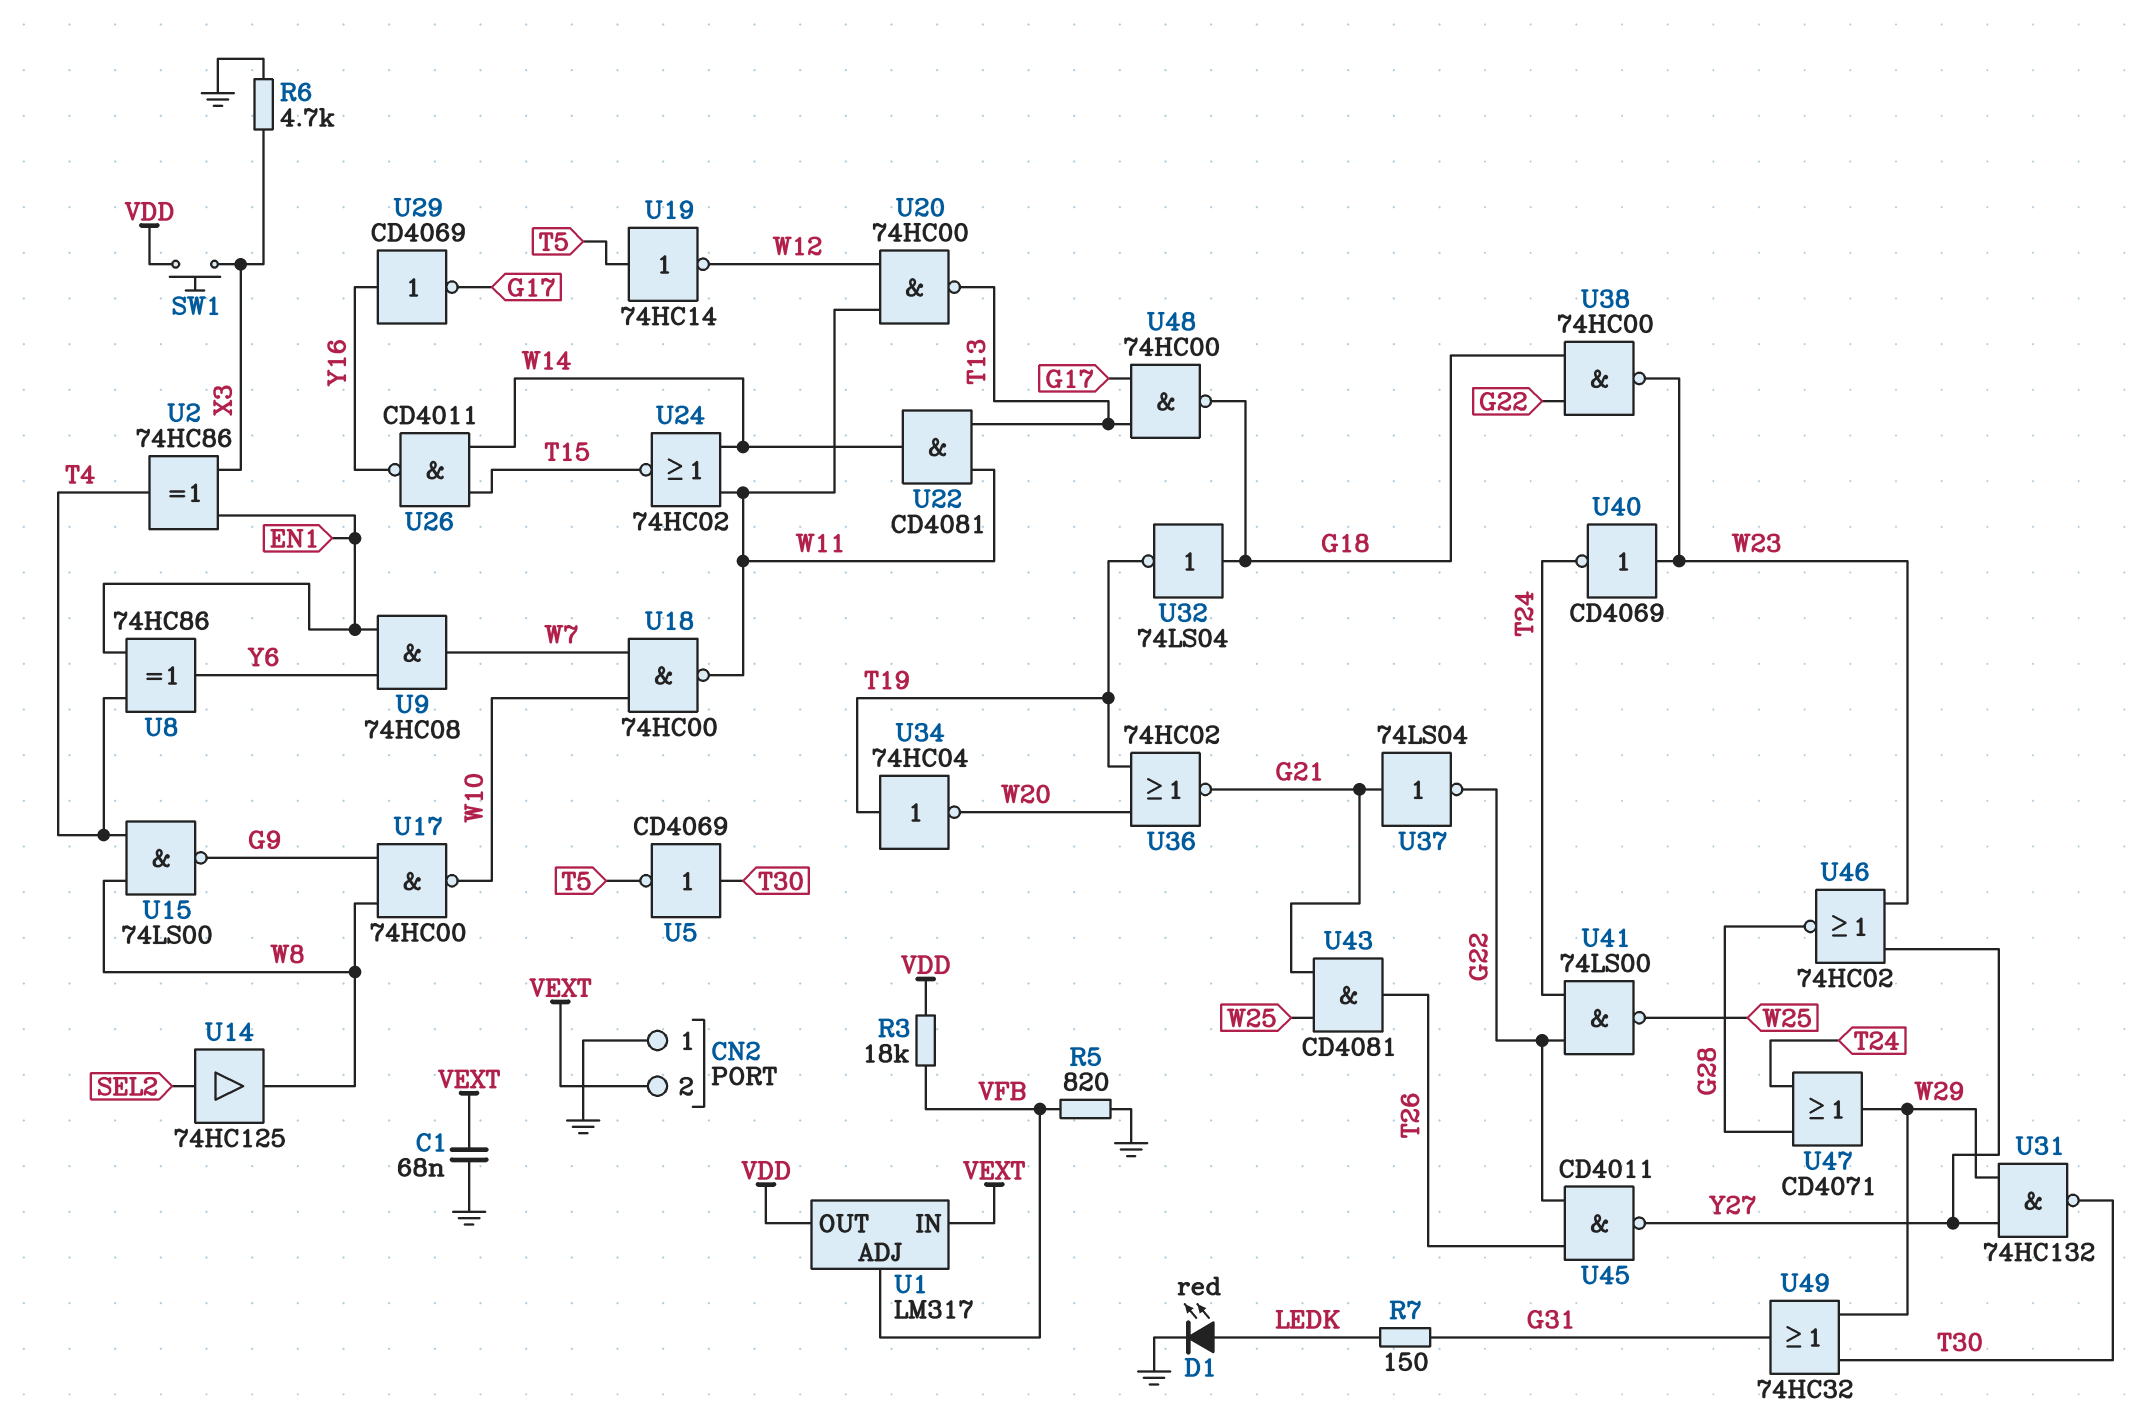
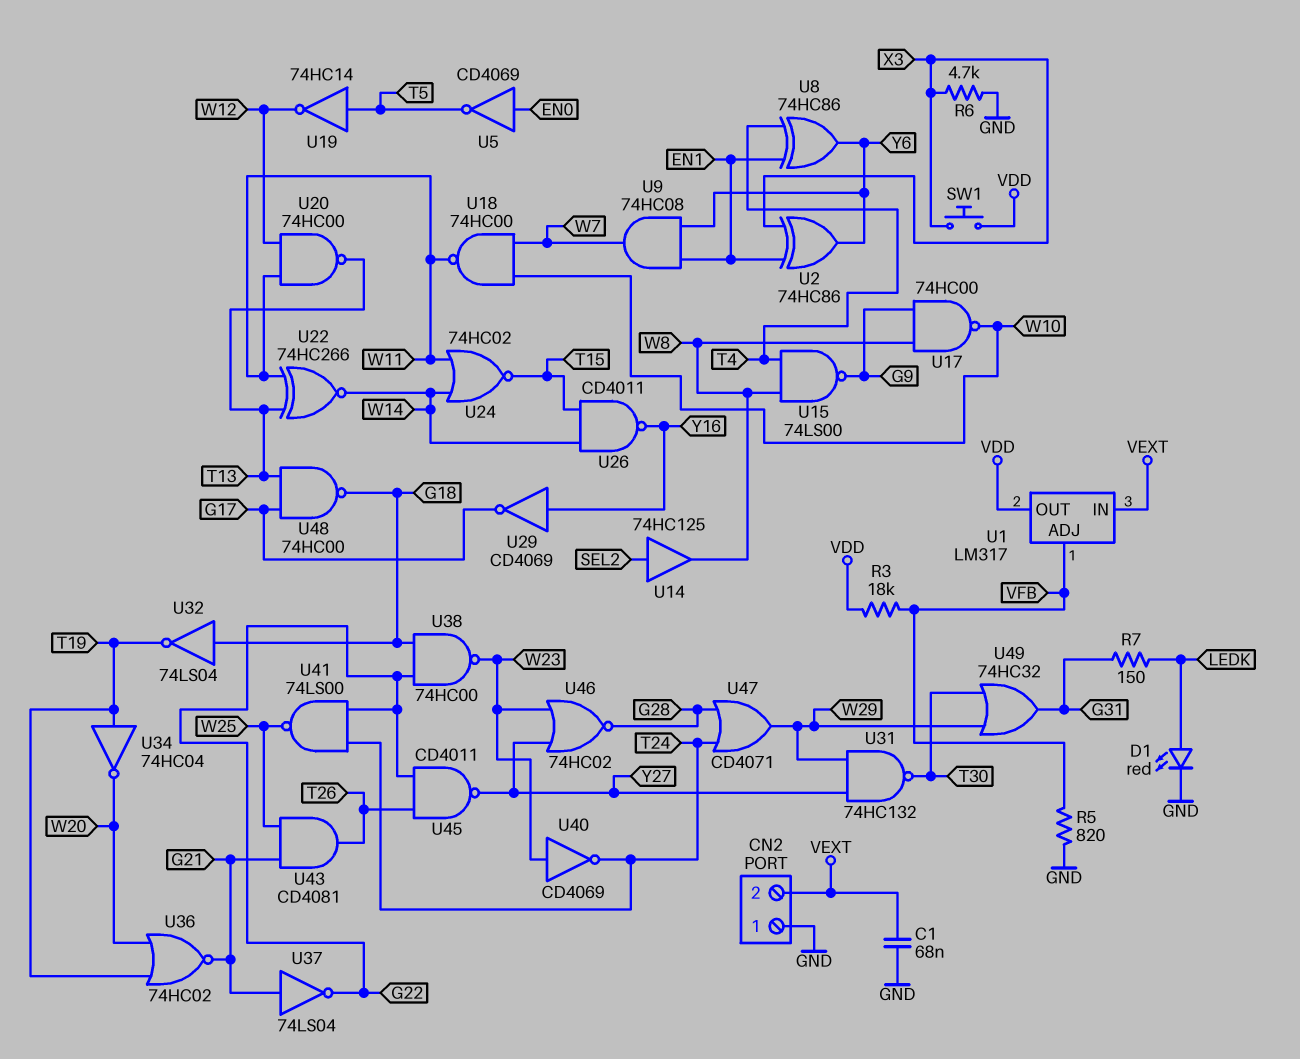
U2: XOR 74HC86 (in EN1, in X3, out T4) -> XOR 74HC86 (in EN1, in X3, out Y6)
U5: NOT CD4069 (in T30, out T5) -> NOT CD4069 (in EN0, out T5)
U22: AND CD4081 (in T13, in W11, out W14) -> XNOR 74HC266 (in T13, in W11, out W14)

